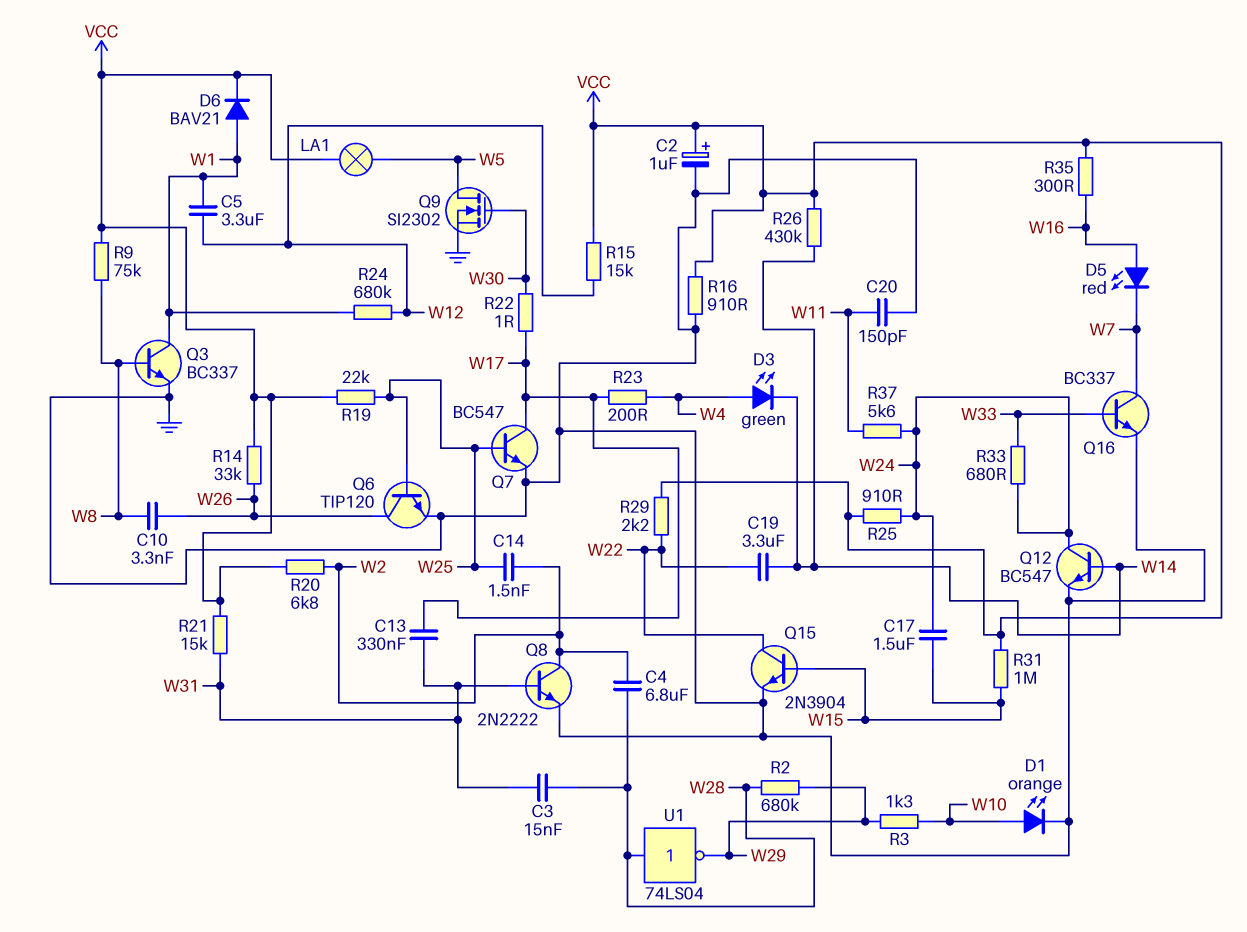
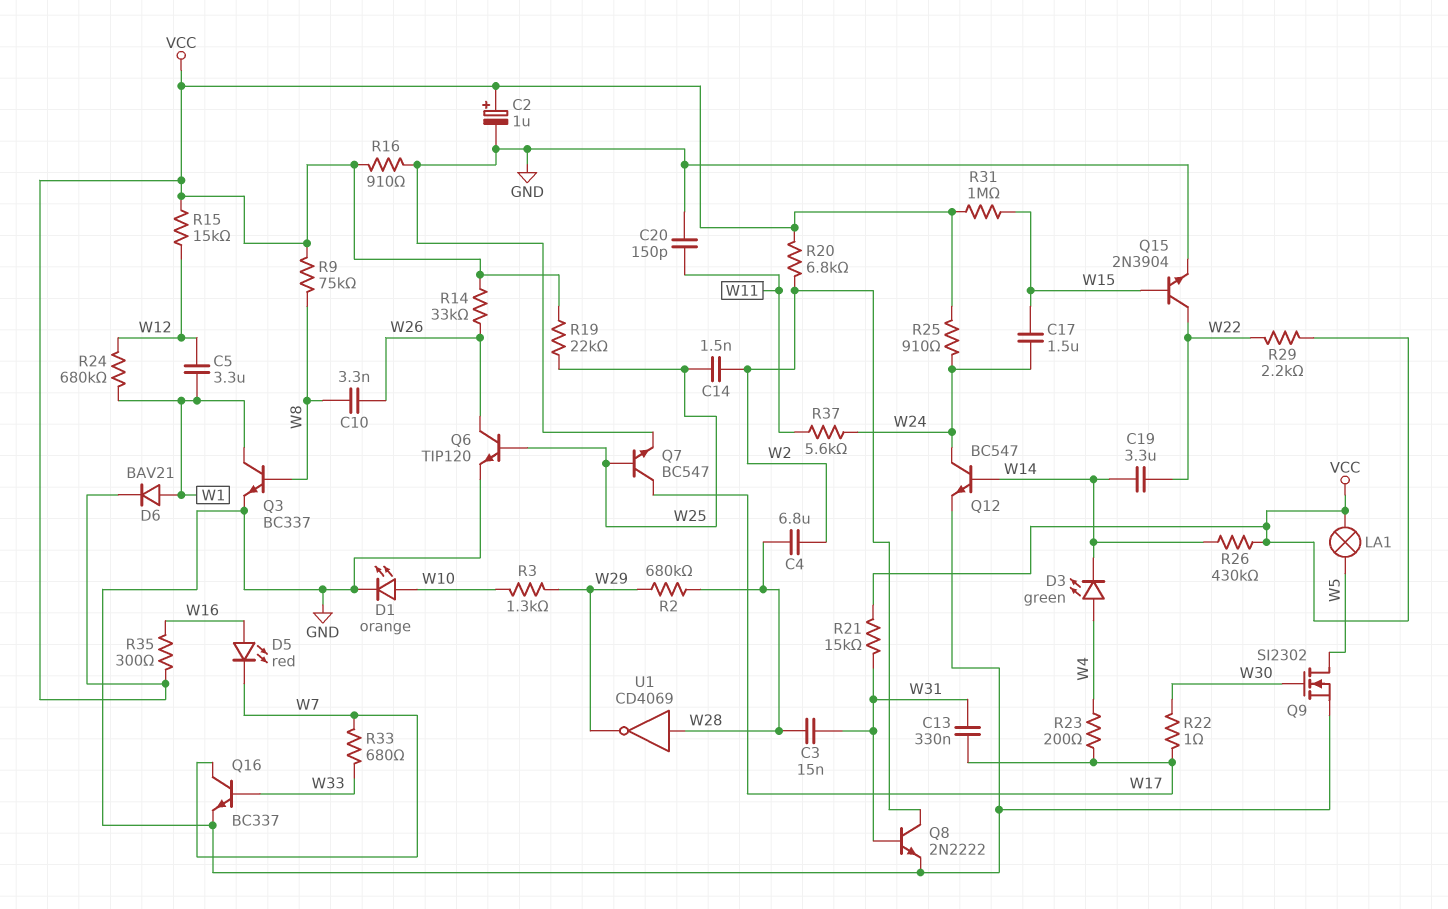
R33: 680 (W24, W33) -> 680 (W7, W33)
U1: NOT 74LS04 (in W28, out W29) -> NOT CD4069 (in W28, out W29)

